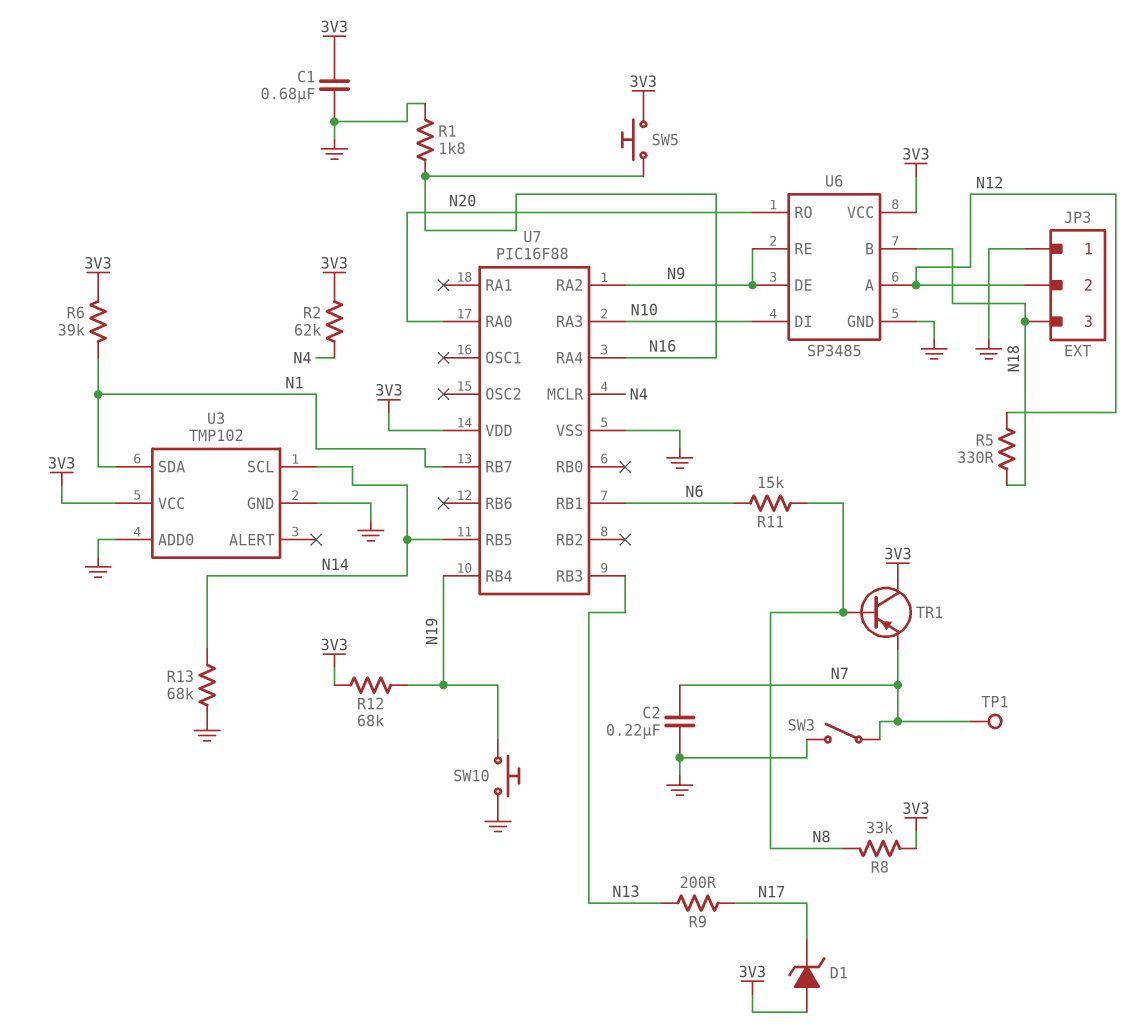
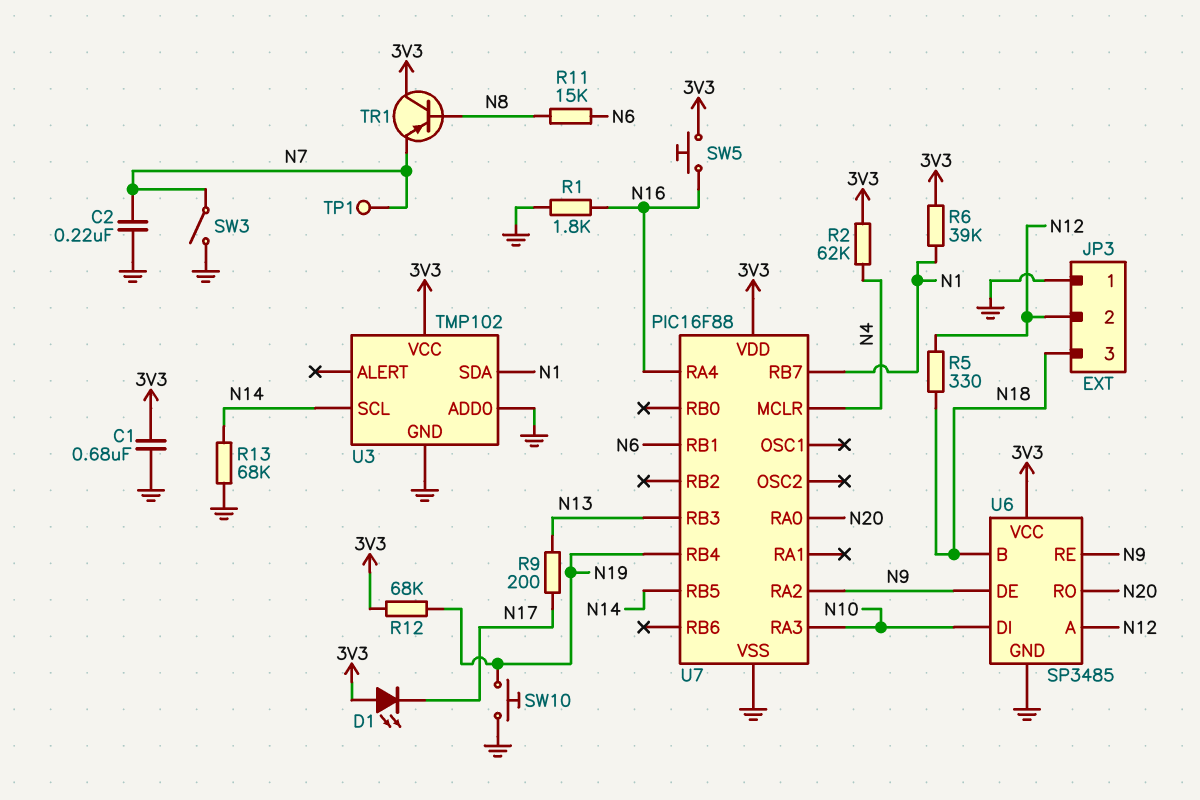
D1: zener (A 3V3, K N17) -> LED (A 3V3, K N17)
R8: 33k (3V3, N8) -> none

